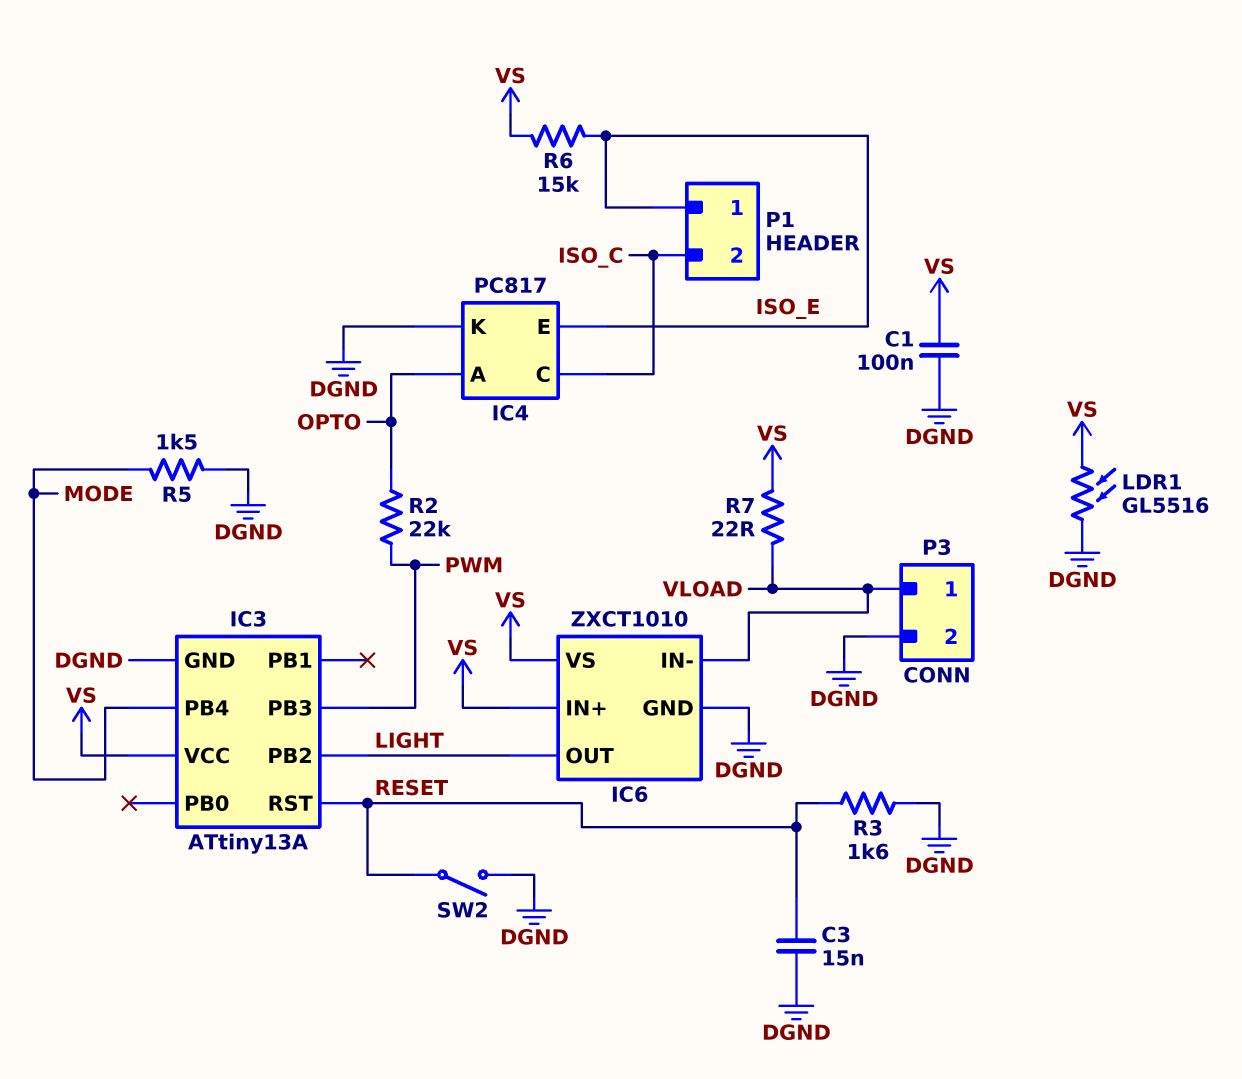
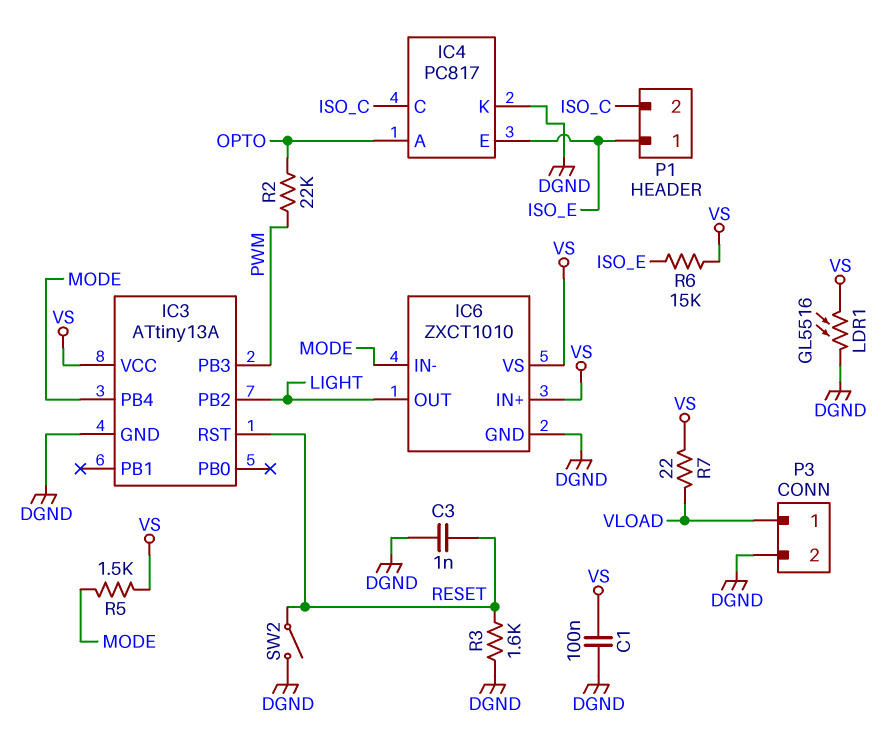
C3: 15nF (DGND, RESET) -> 1nF (DGND, RESET)
IC6 pin IN-: VLOAD -> MODE
R5: 1.5k (DGND, MODE) -> 1.5k (MODE, VS)

